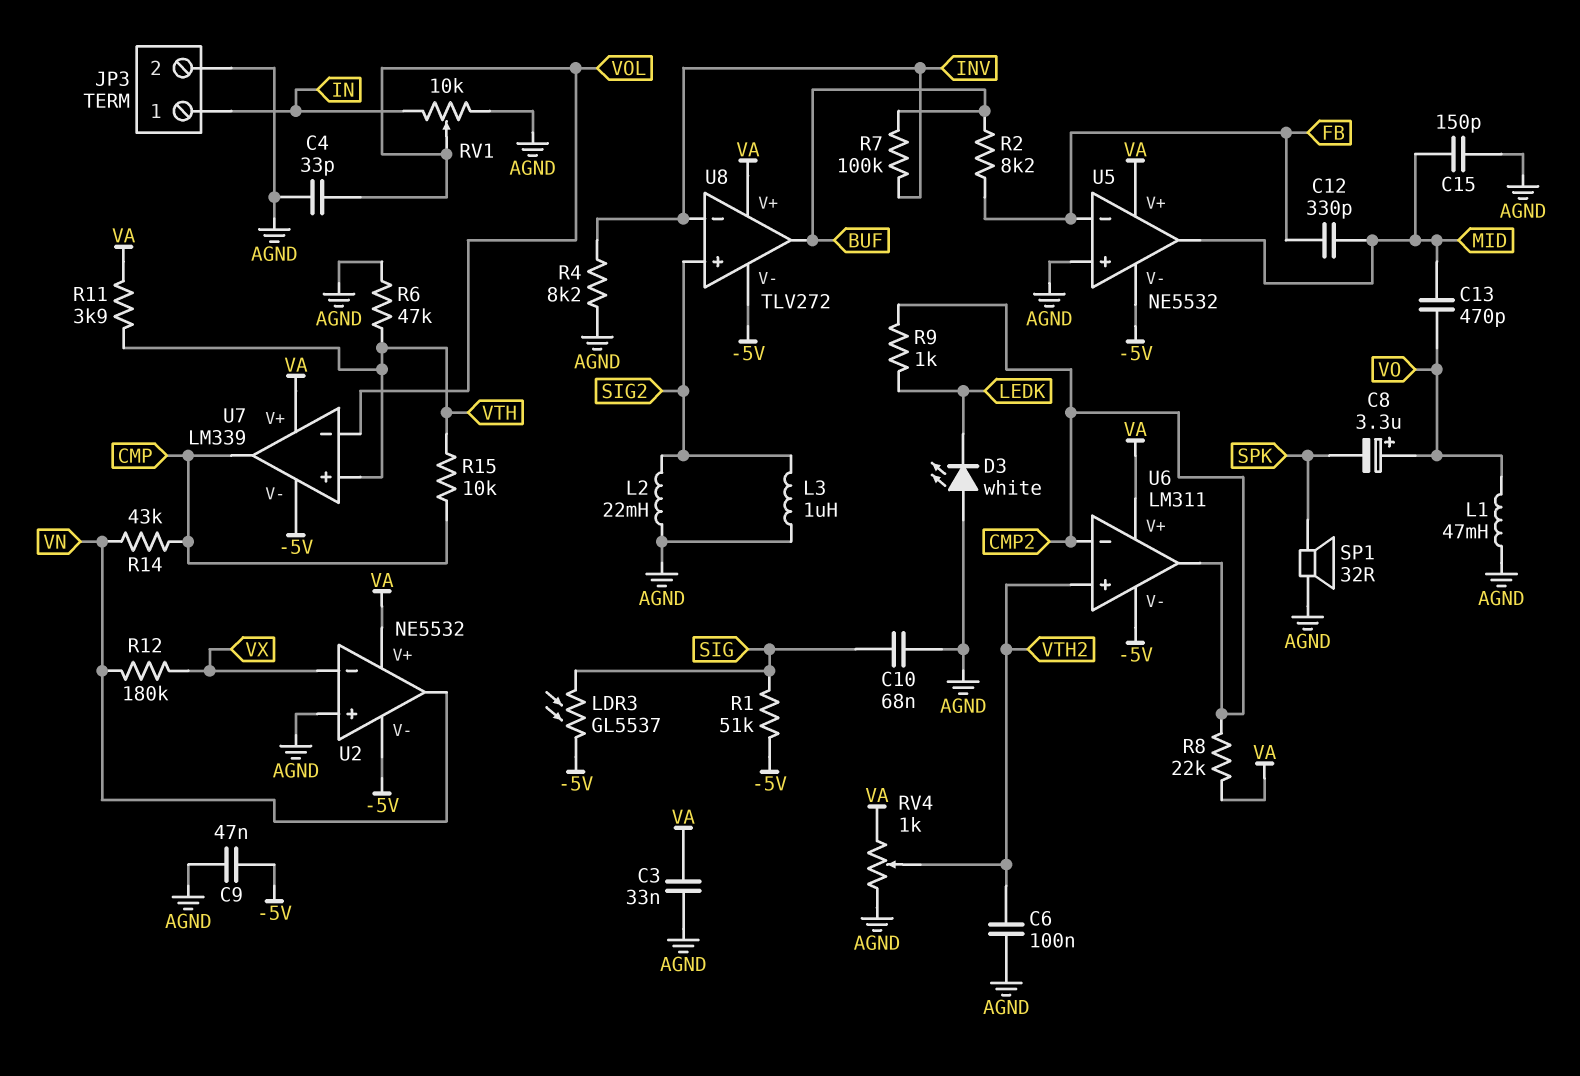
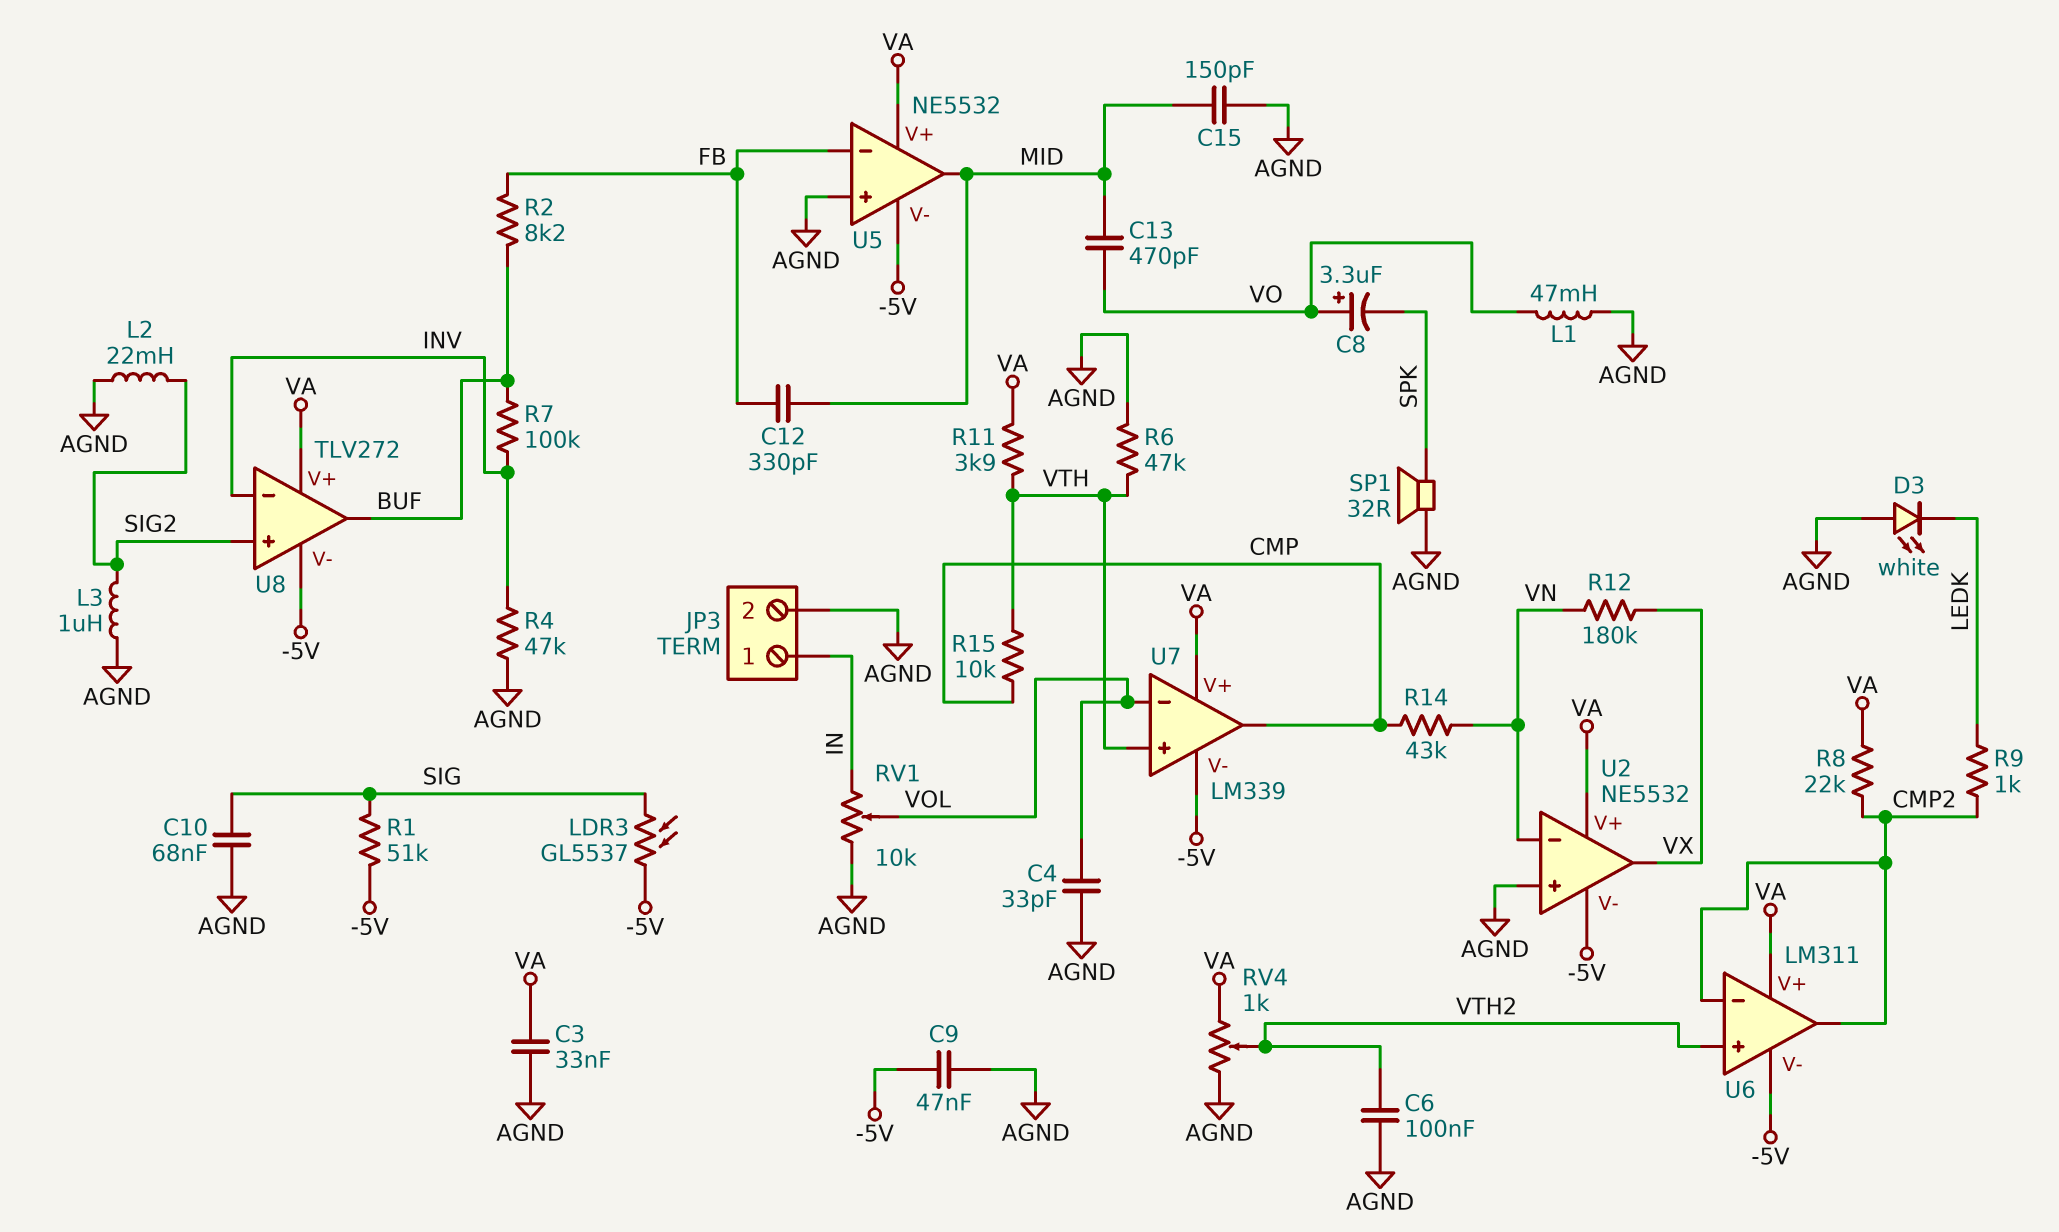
R4: 8.2k (AGND, INV) -> 47k (AGND, INV)
U2 pin in-: VX -> VN
U2 pin out: VN -> VX

